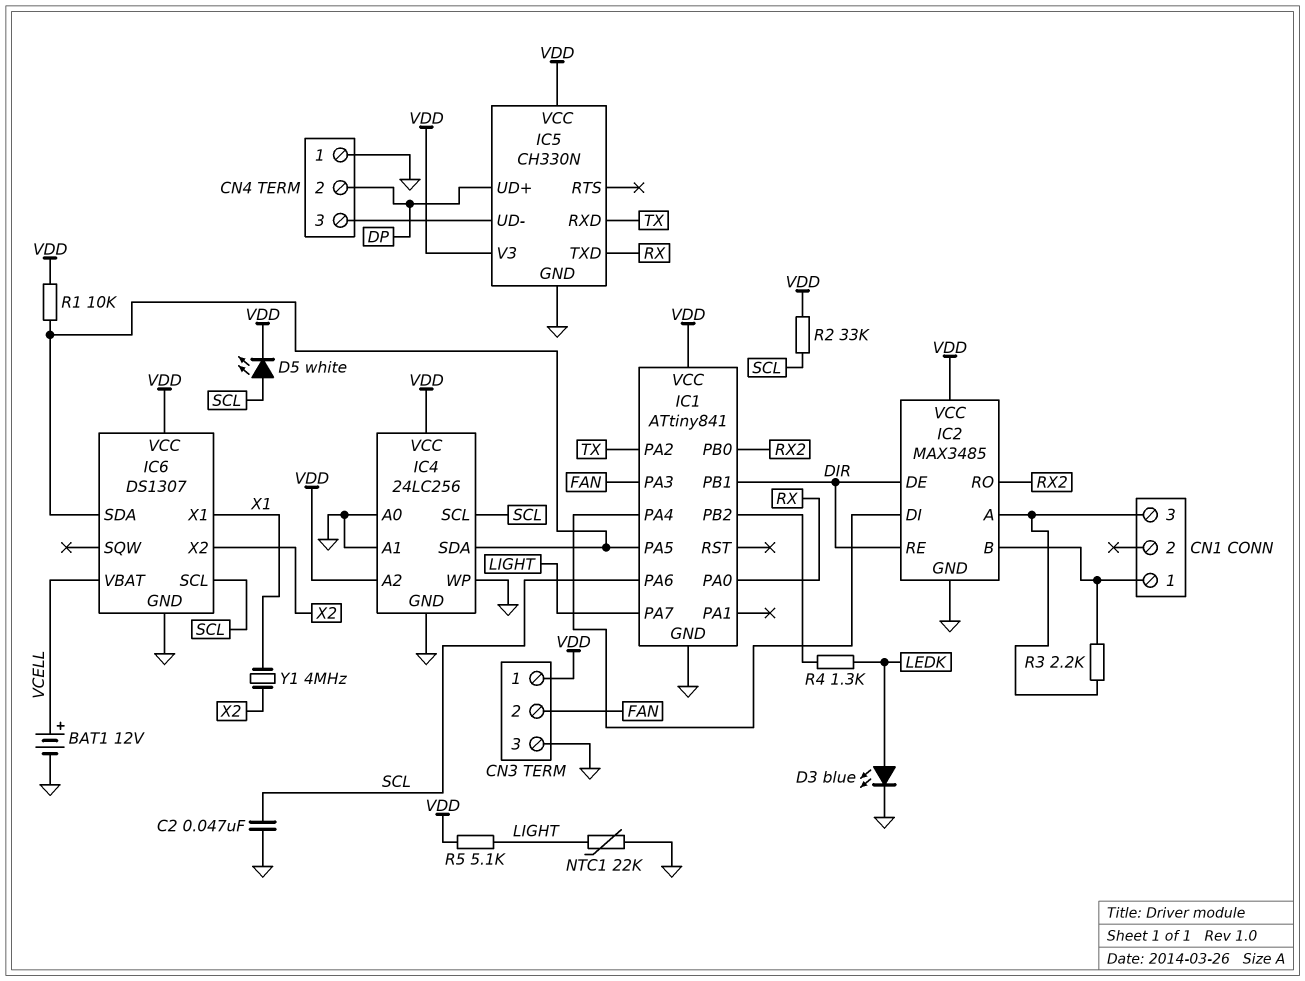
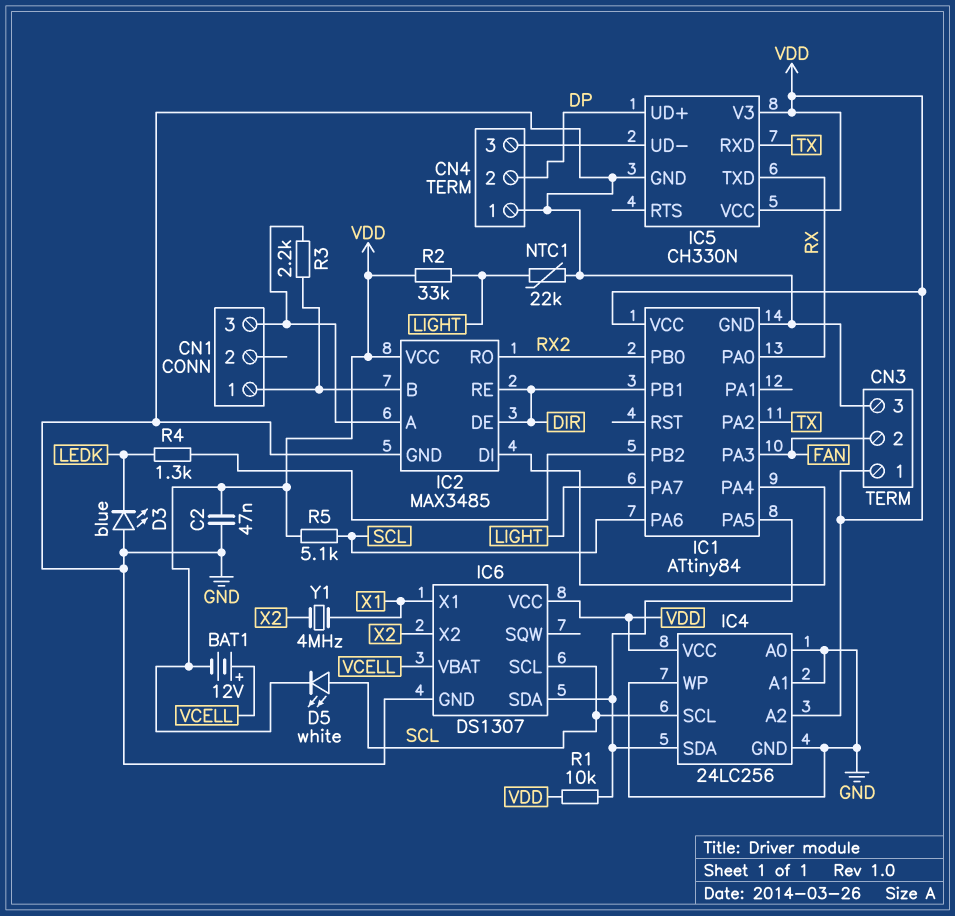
BAT1: 12V (plus VCELL, minus GND) -> 12V (plus VCELL, minus VDD)
C2: 47nF (GND, SCL) -> 47nF (GND, VDD)
D3: LED blue (A LEDK, K GND) -> LED blue (A GND, K LEDK)
IC1: ATtiny841 -> ATtiny84
R2: 33k (SCL, VDD) -> 33k (LIGHT, VDD)
R5: 5.1k (LIGHT, VDD) -> 5.1k (SCL, VDD)

